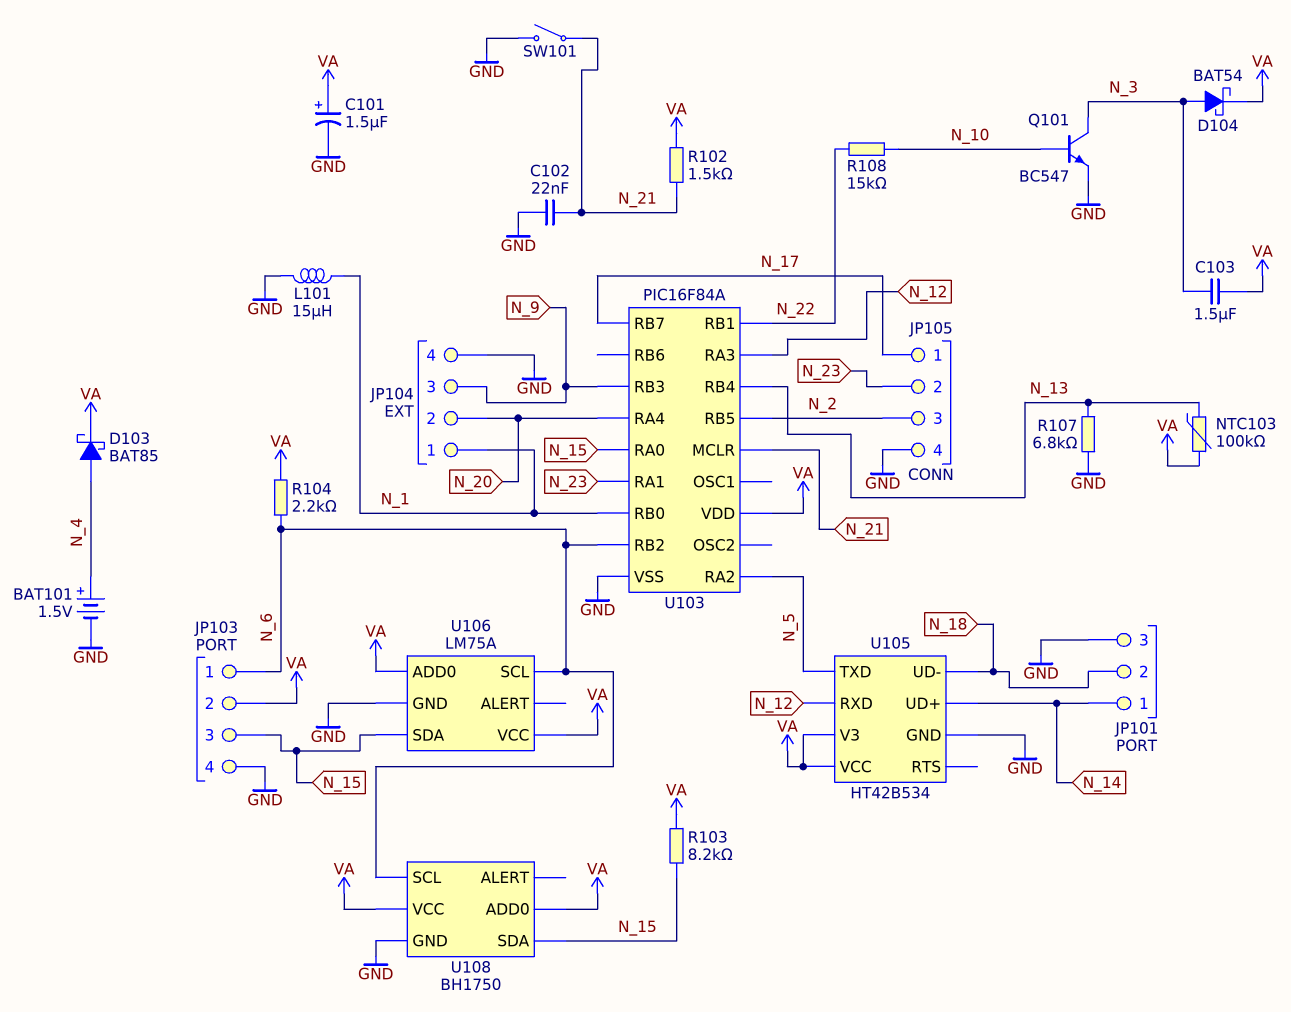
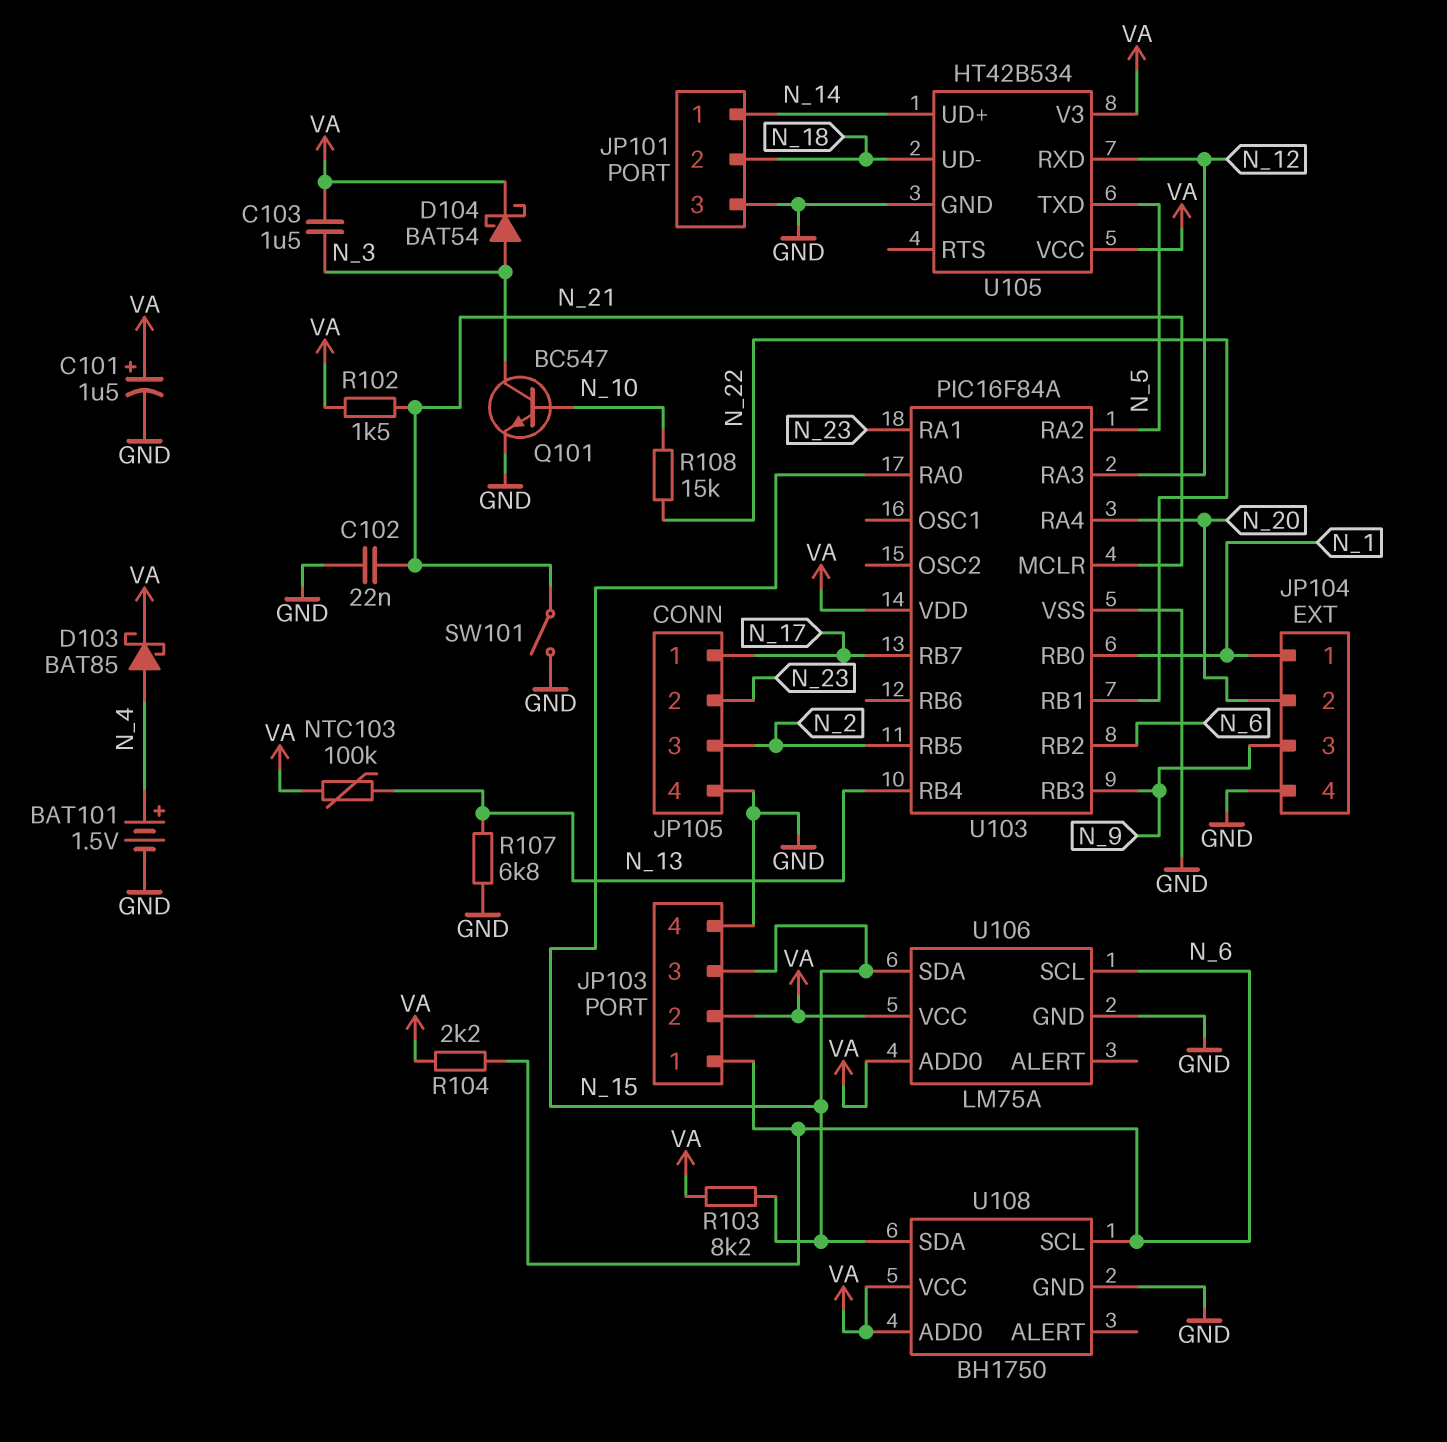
L101: 15uH (GND, N_1) -> none

